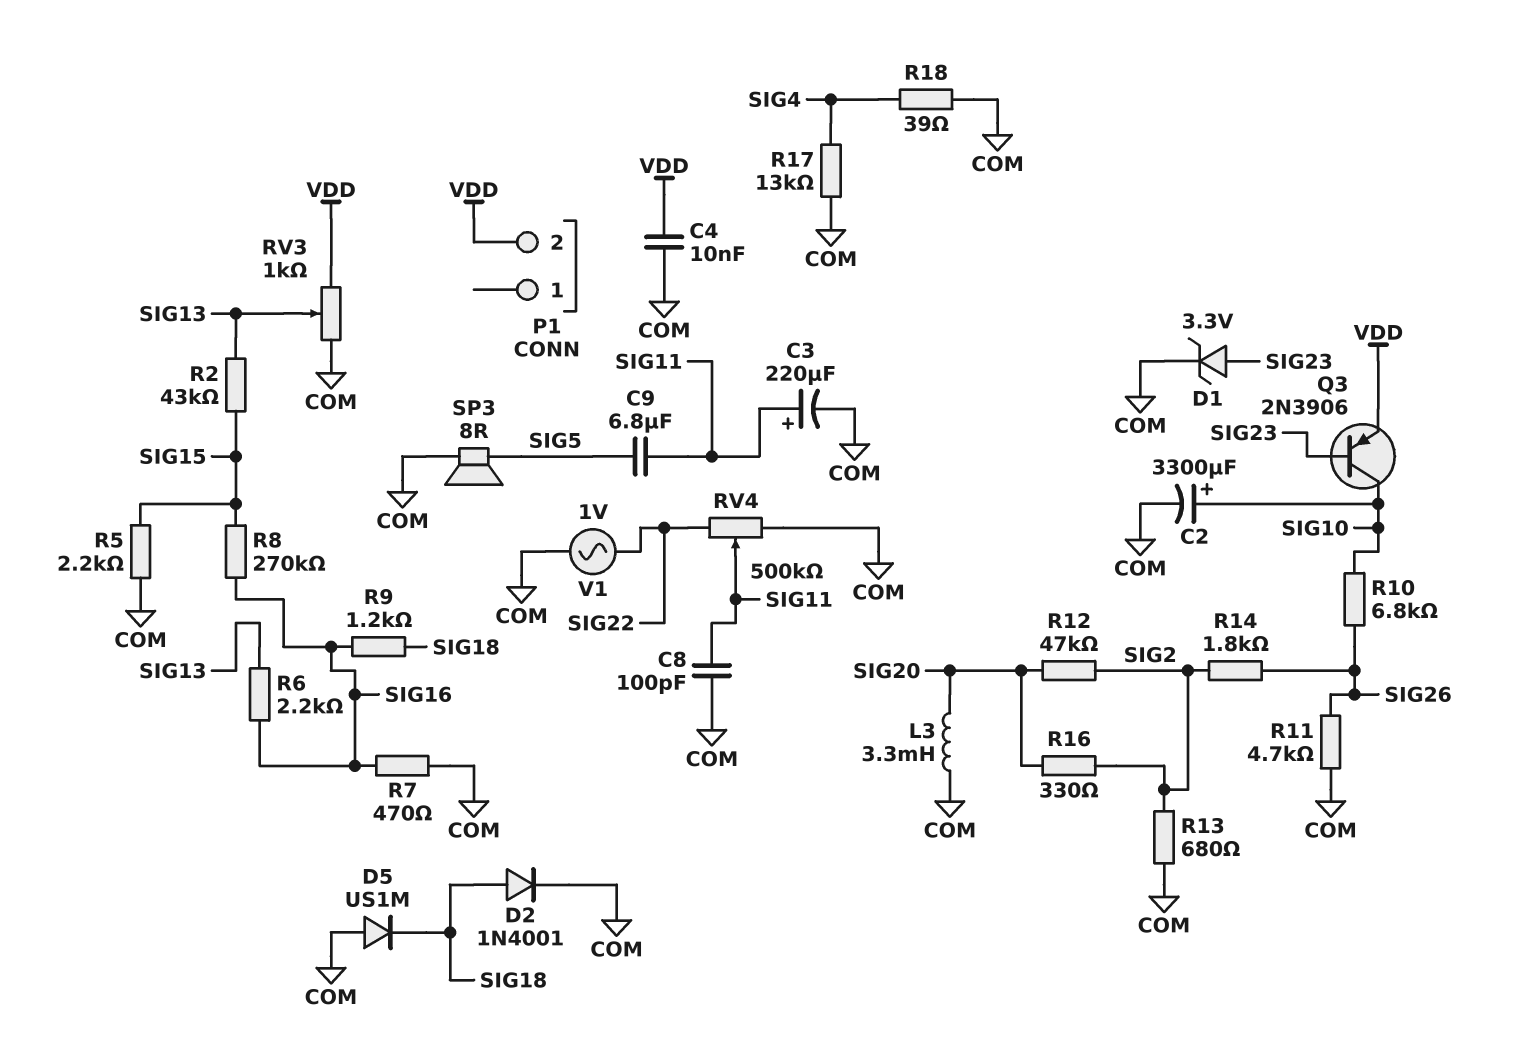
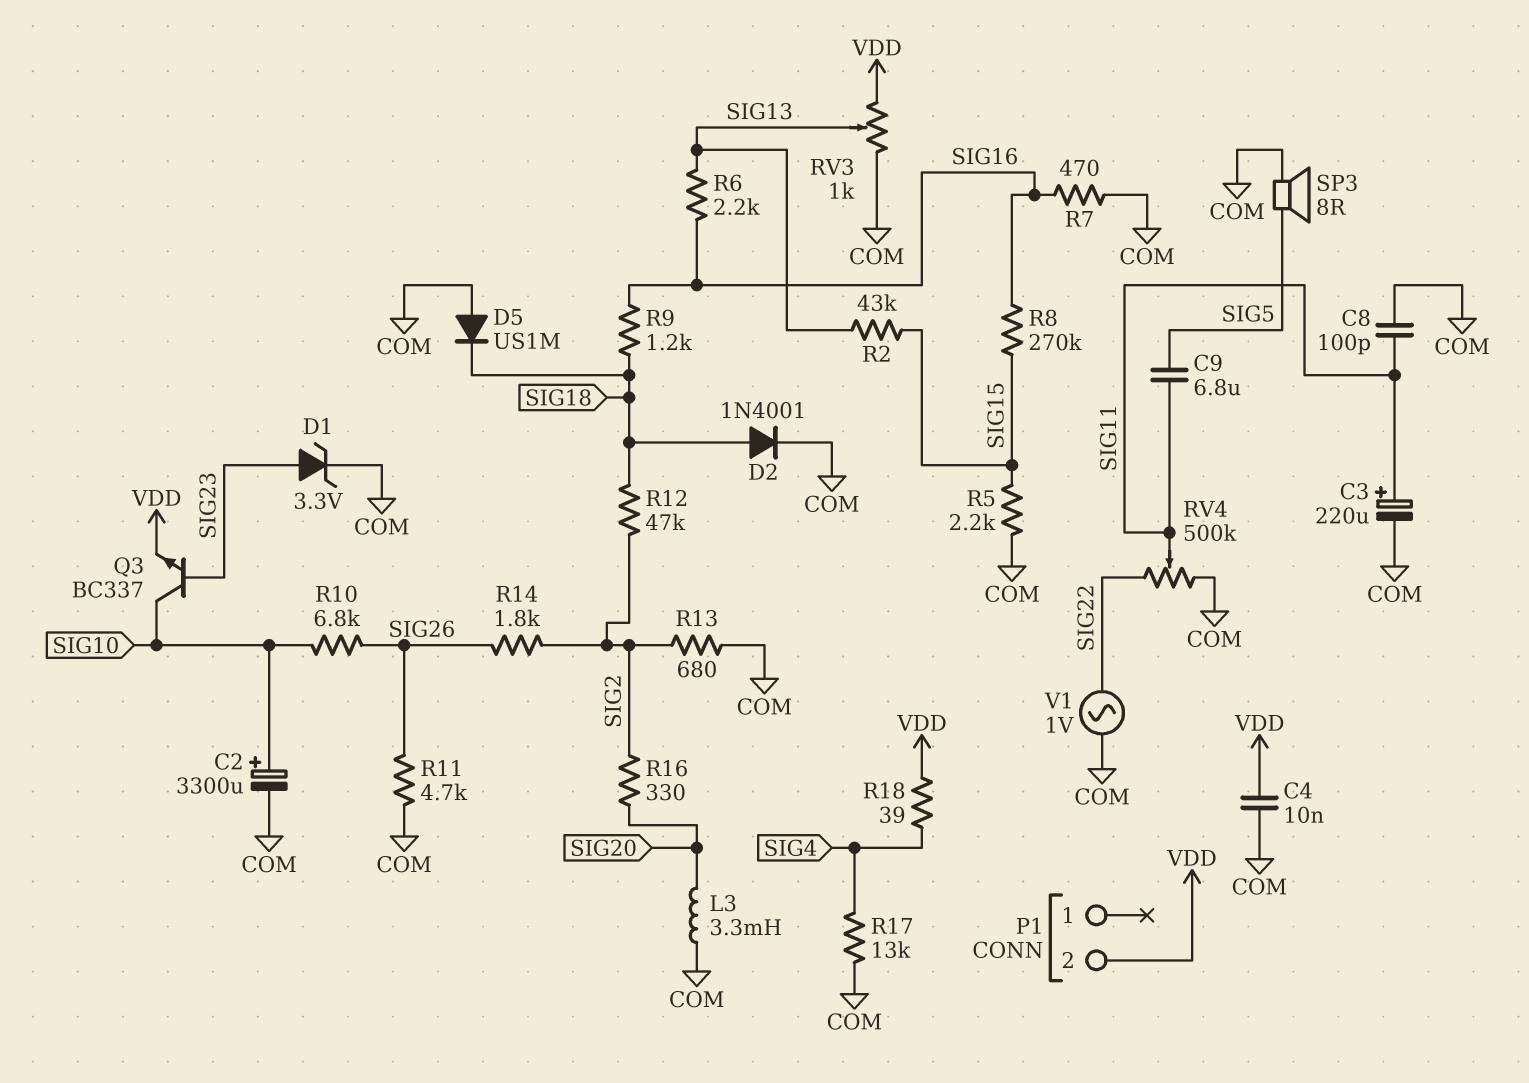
Q3: PNP 2N3906 (B SIG23, C SIG10, E VDD) -> NPN BC337 (B SIG23, C SIG10, E VDD)
R12: 47k (SIG2, SIG20) -> 47k (SIG2, SIG18)
R18: 39 (COM, SIG4) -> 39 (SIG4, VDD)

